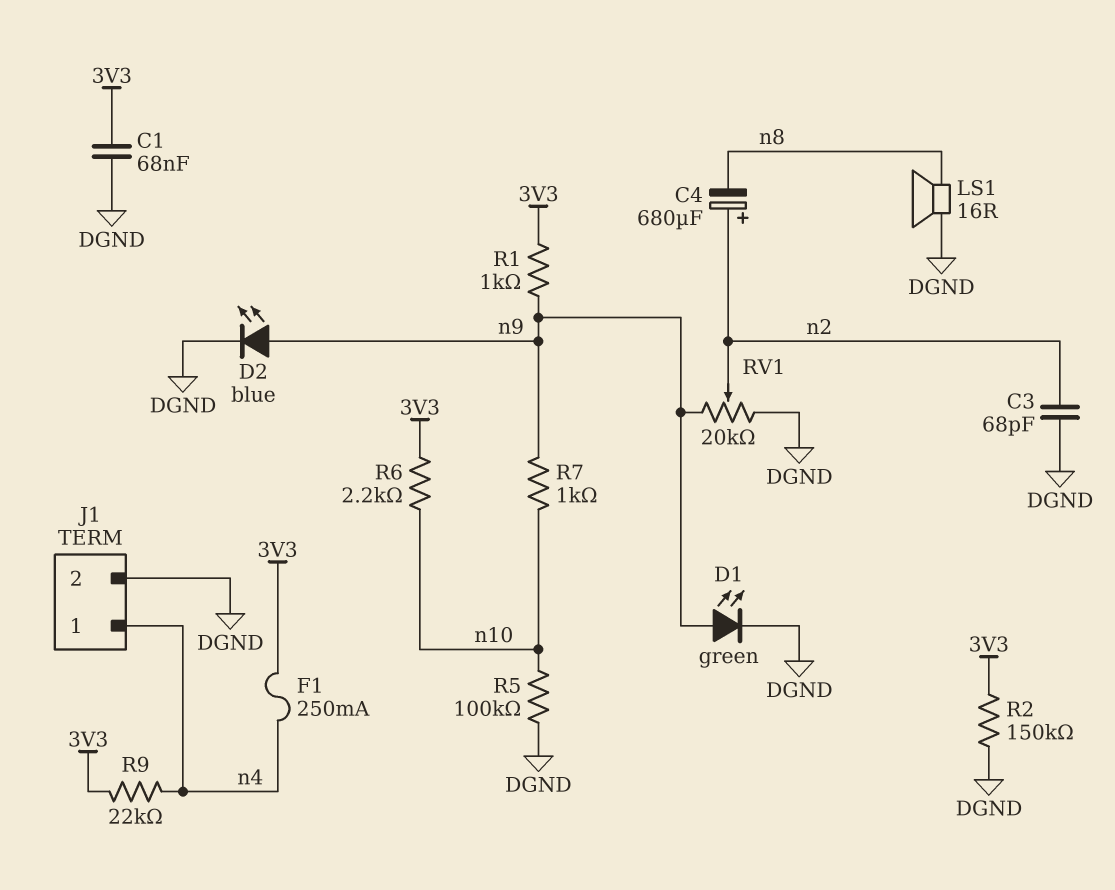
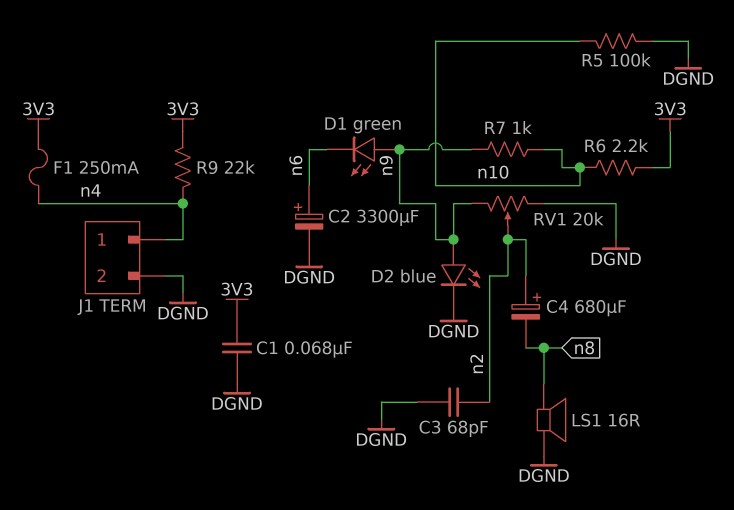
C2: none -> 3300uF (plus n6, minus DGND)
D1: LED green (A n9, K DGND) -> LED green (A n9, K n6)
R1: 1k (3V3, n9) -> none
R2: 150k (3V3, DGND) -> none

